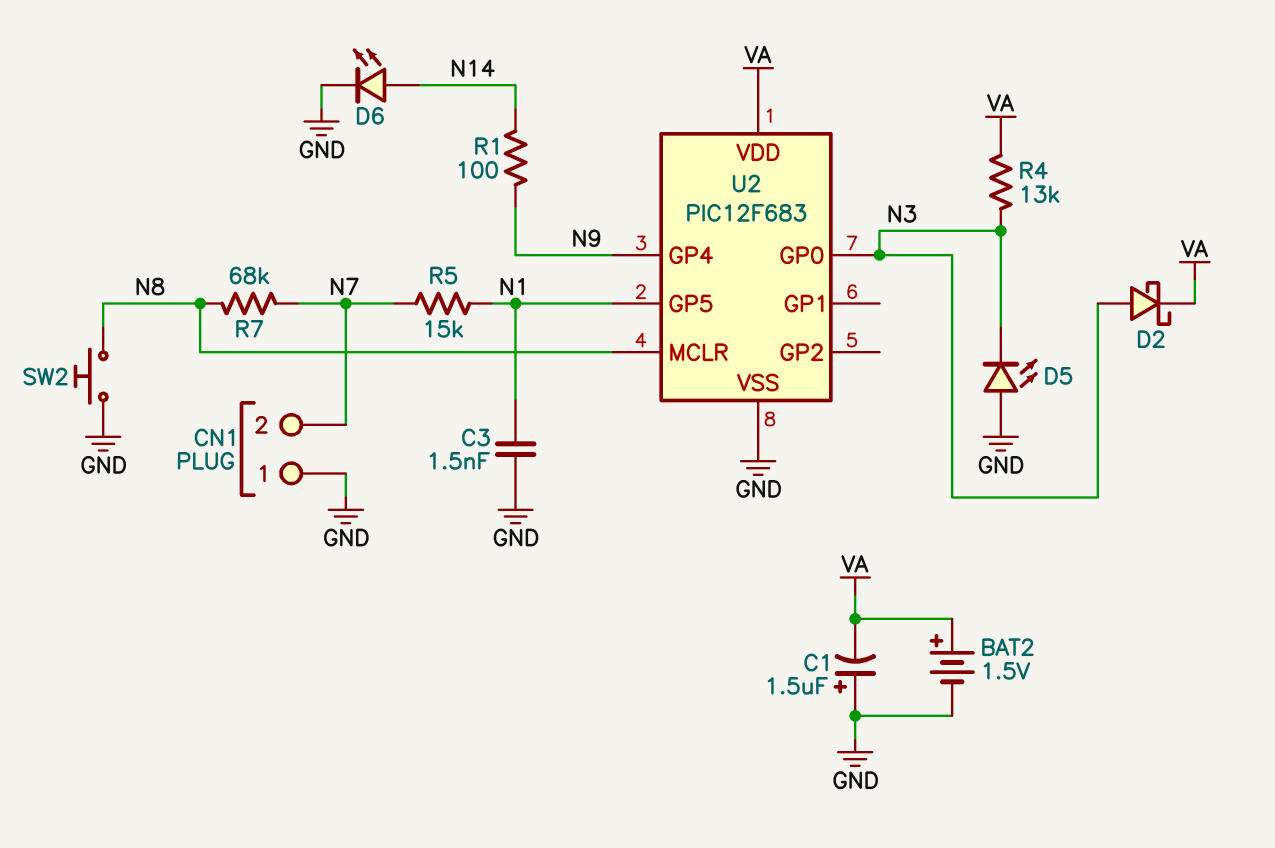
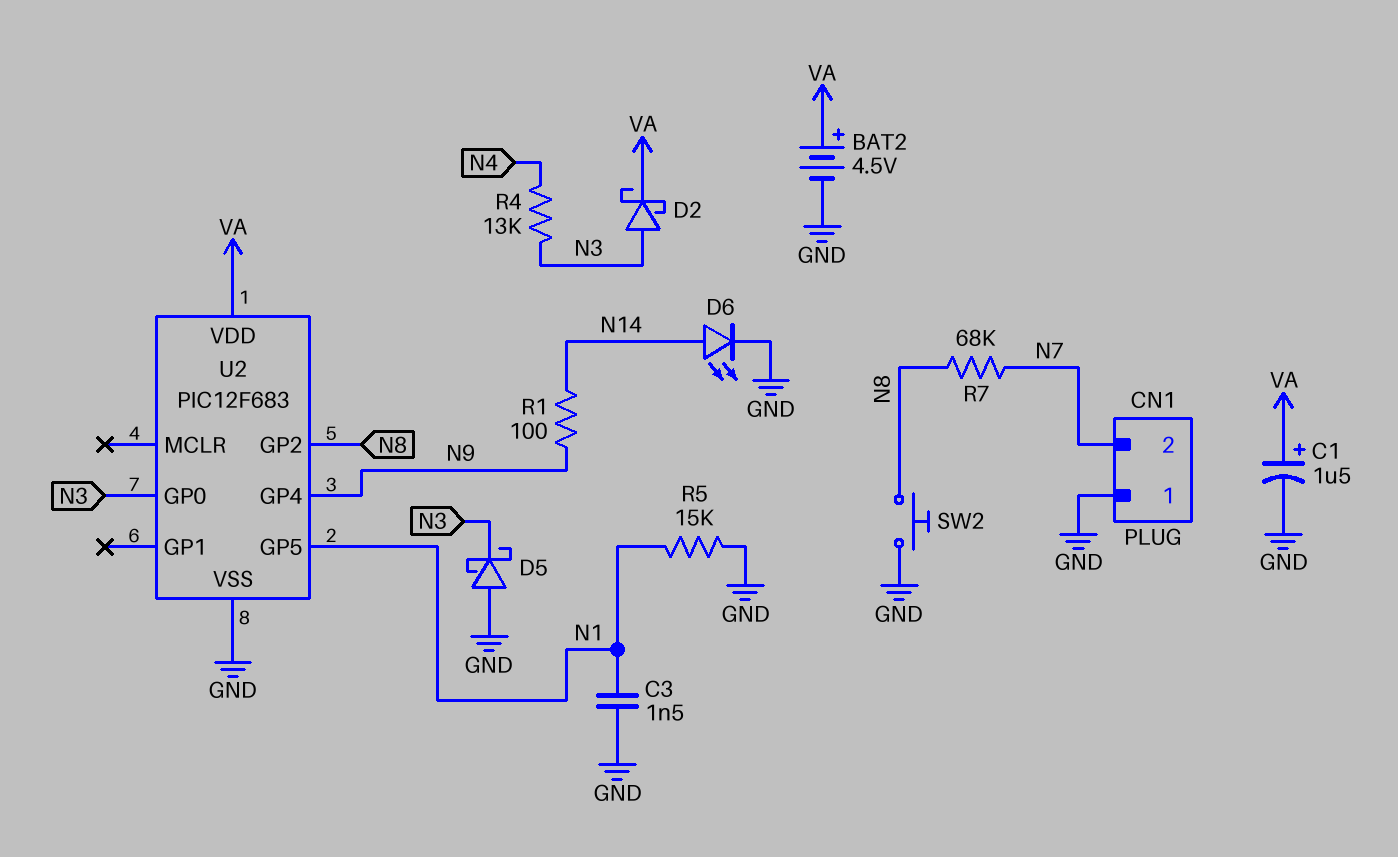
BAT2: 1.5V (plus VA, minus GND) -> 4.5V (plus VA, minus GND)
C1: 1.5uF (plus GND, minus VA) -> 1.5uF (plus VA, minus GND)
D5: LED (A GND, K N3) -> schottky (A GND, K N3)
R4: 13k (N3, VA) -> 13k (N3, N4)
R5: 15k (N1, N7) -> 15k (GND, N1)
U2 pin GP2: none -> N8
U2 pin MCLR: N8 -> none

